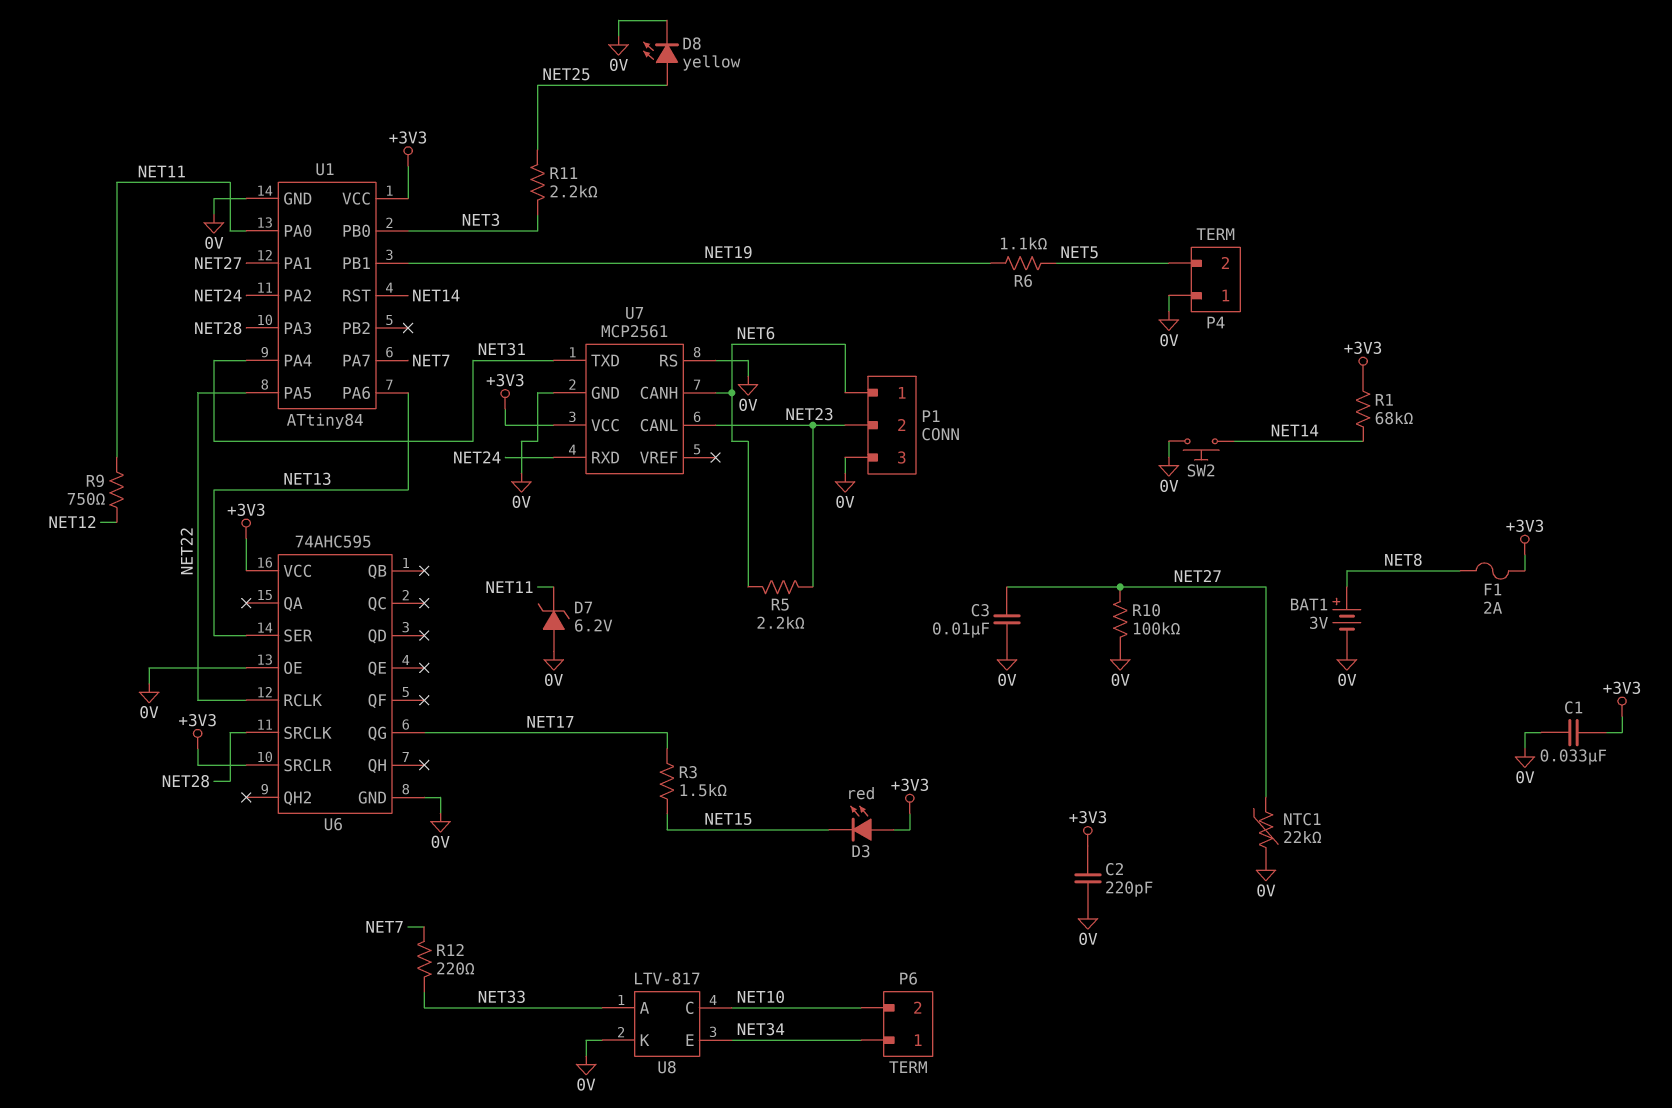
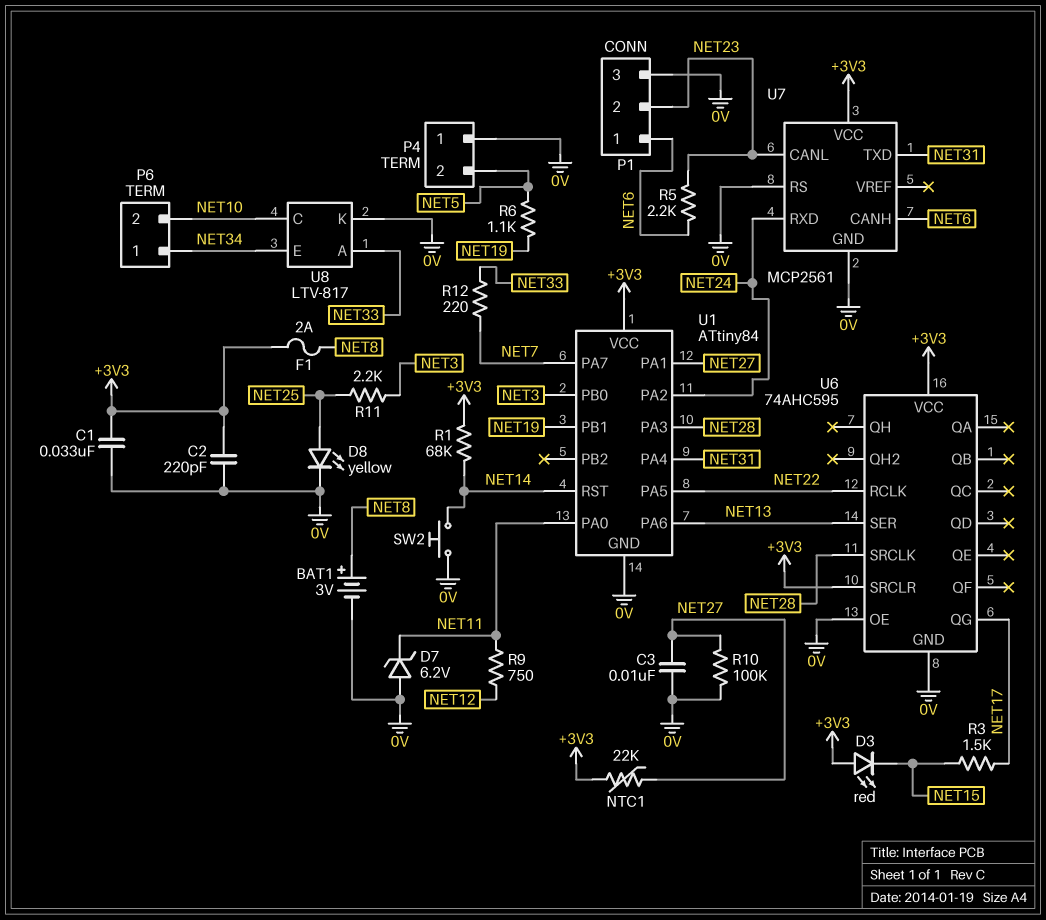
NTC1: 22k (0V, NET27) -> 22k (+3V3, NET27)

